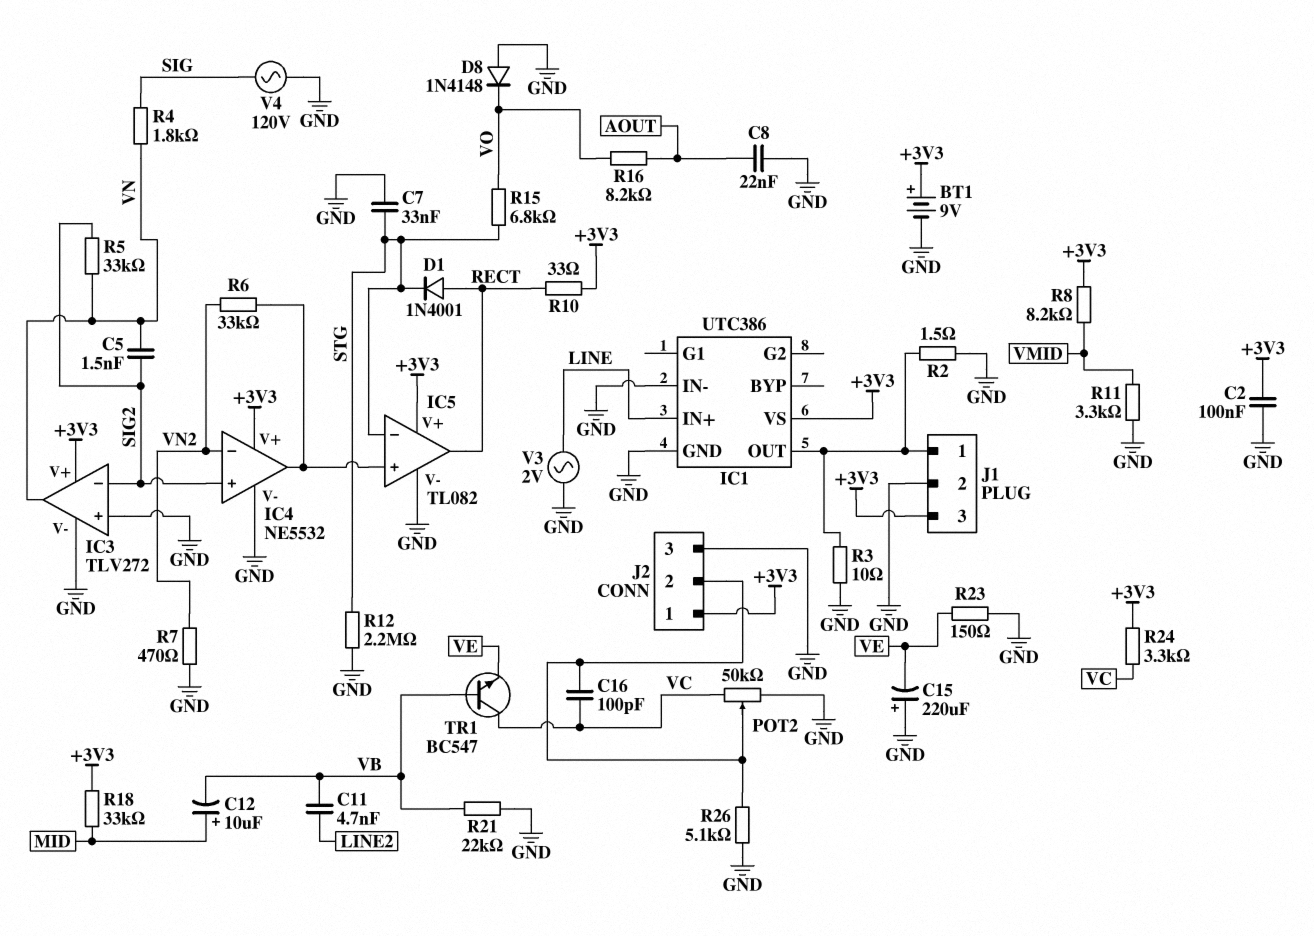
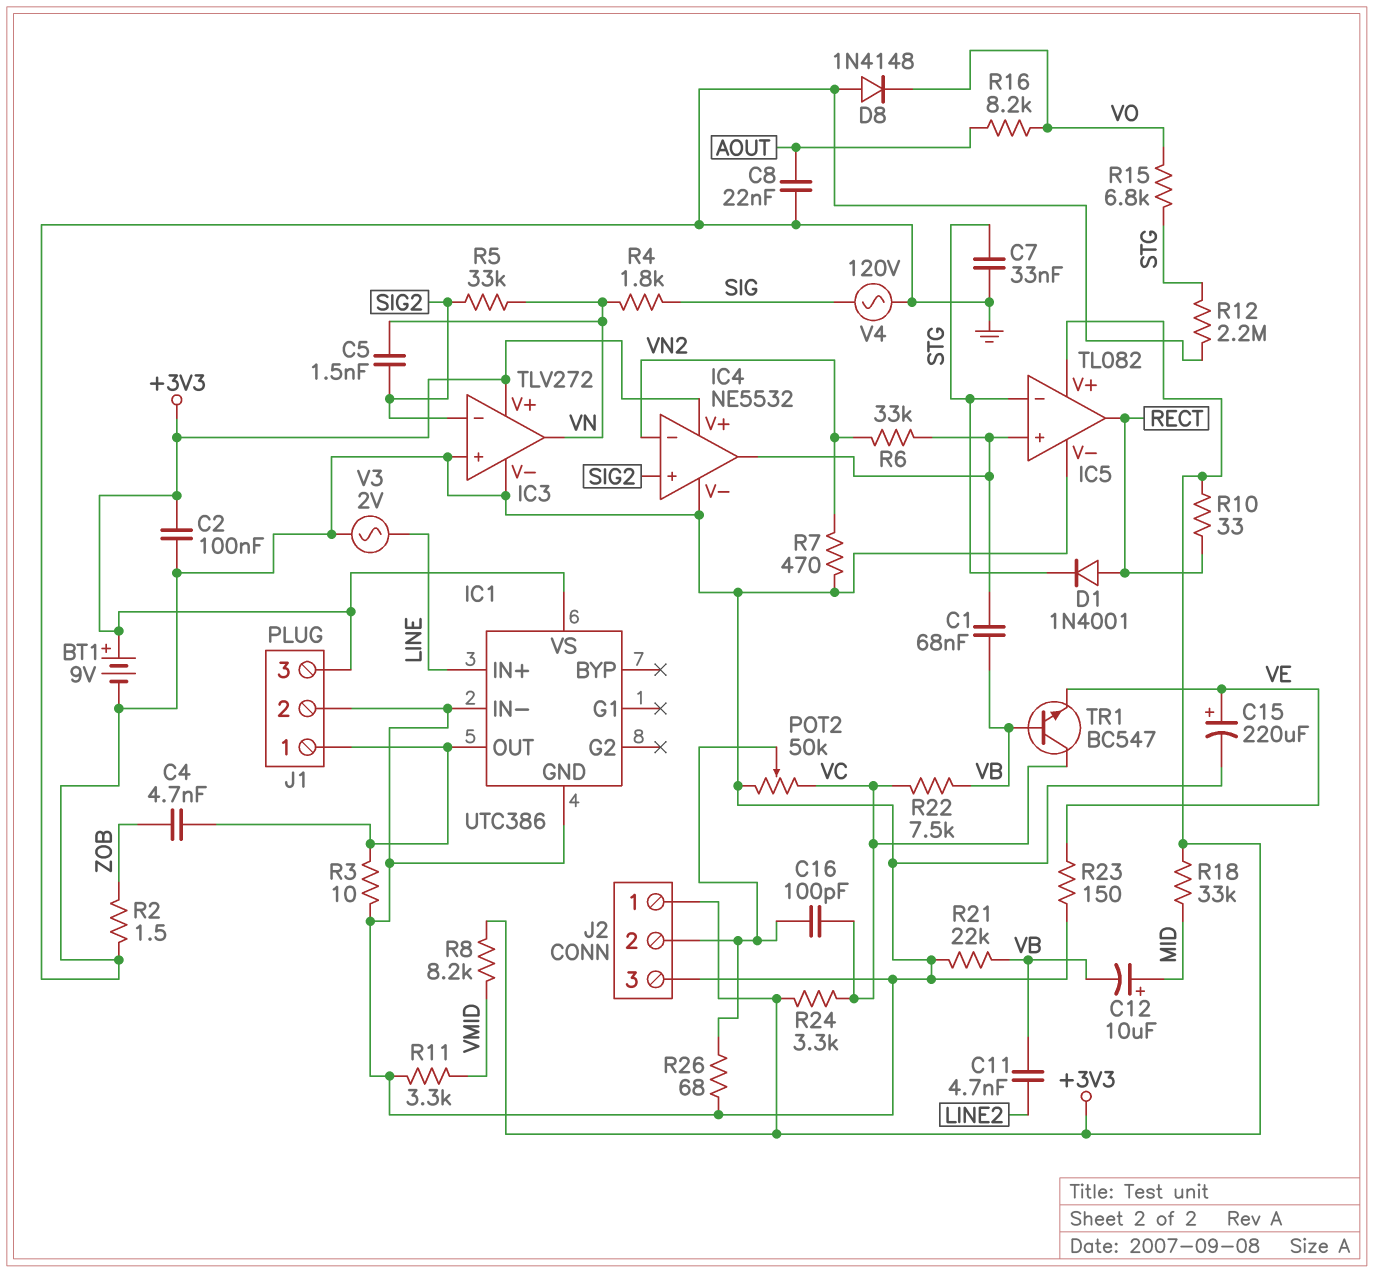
C1: none -> 68nF (IC4/out, VB)
C4: none -> 4.7nF (IC1/OUT, ZOB)
C15: 220uF (plus GND, minus VE) -> 220uF (plus VE, minus GND)
R2: 1.5 (GND, IC1/OUT) -> 1.5 (GND, ZOB)
R22: none -> 7.5k (VB, VC)
R26: 5.1k (GND, J2/2) -> 68 (GND, J2/2)

